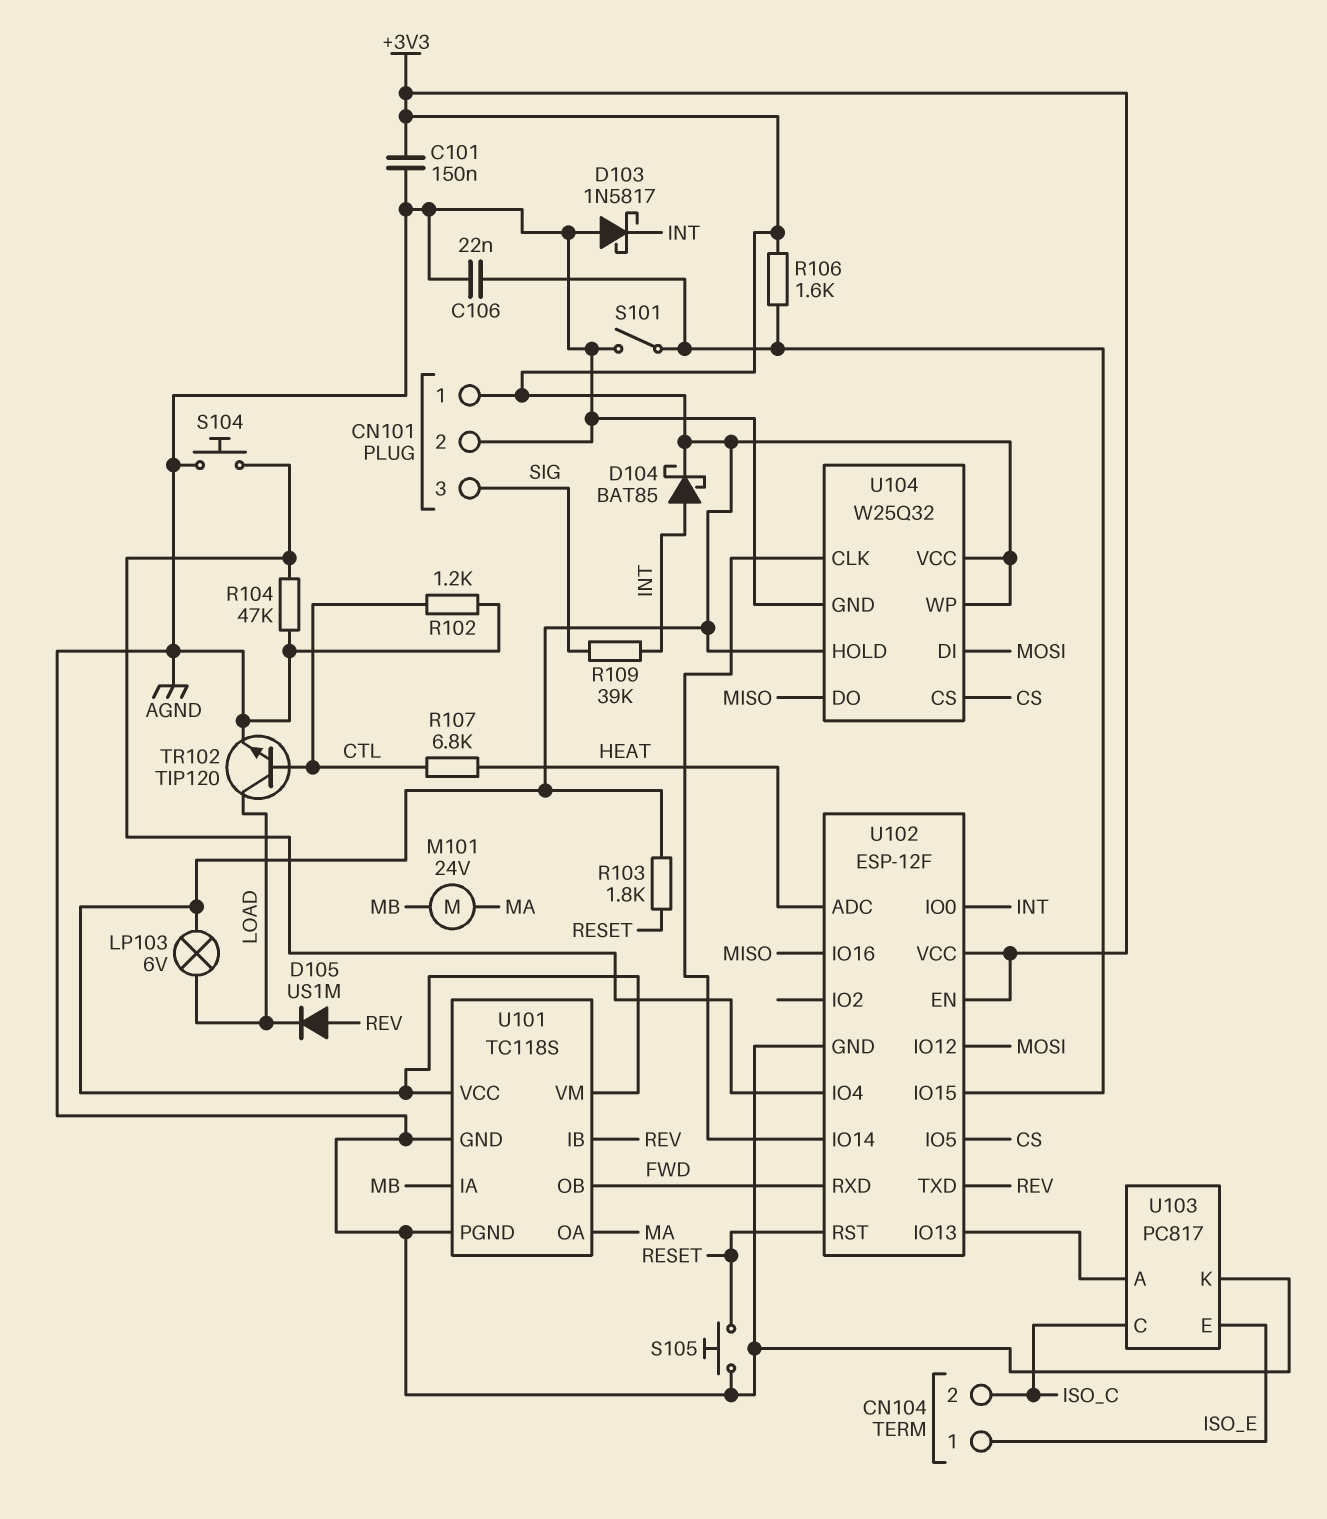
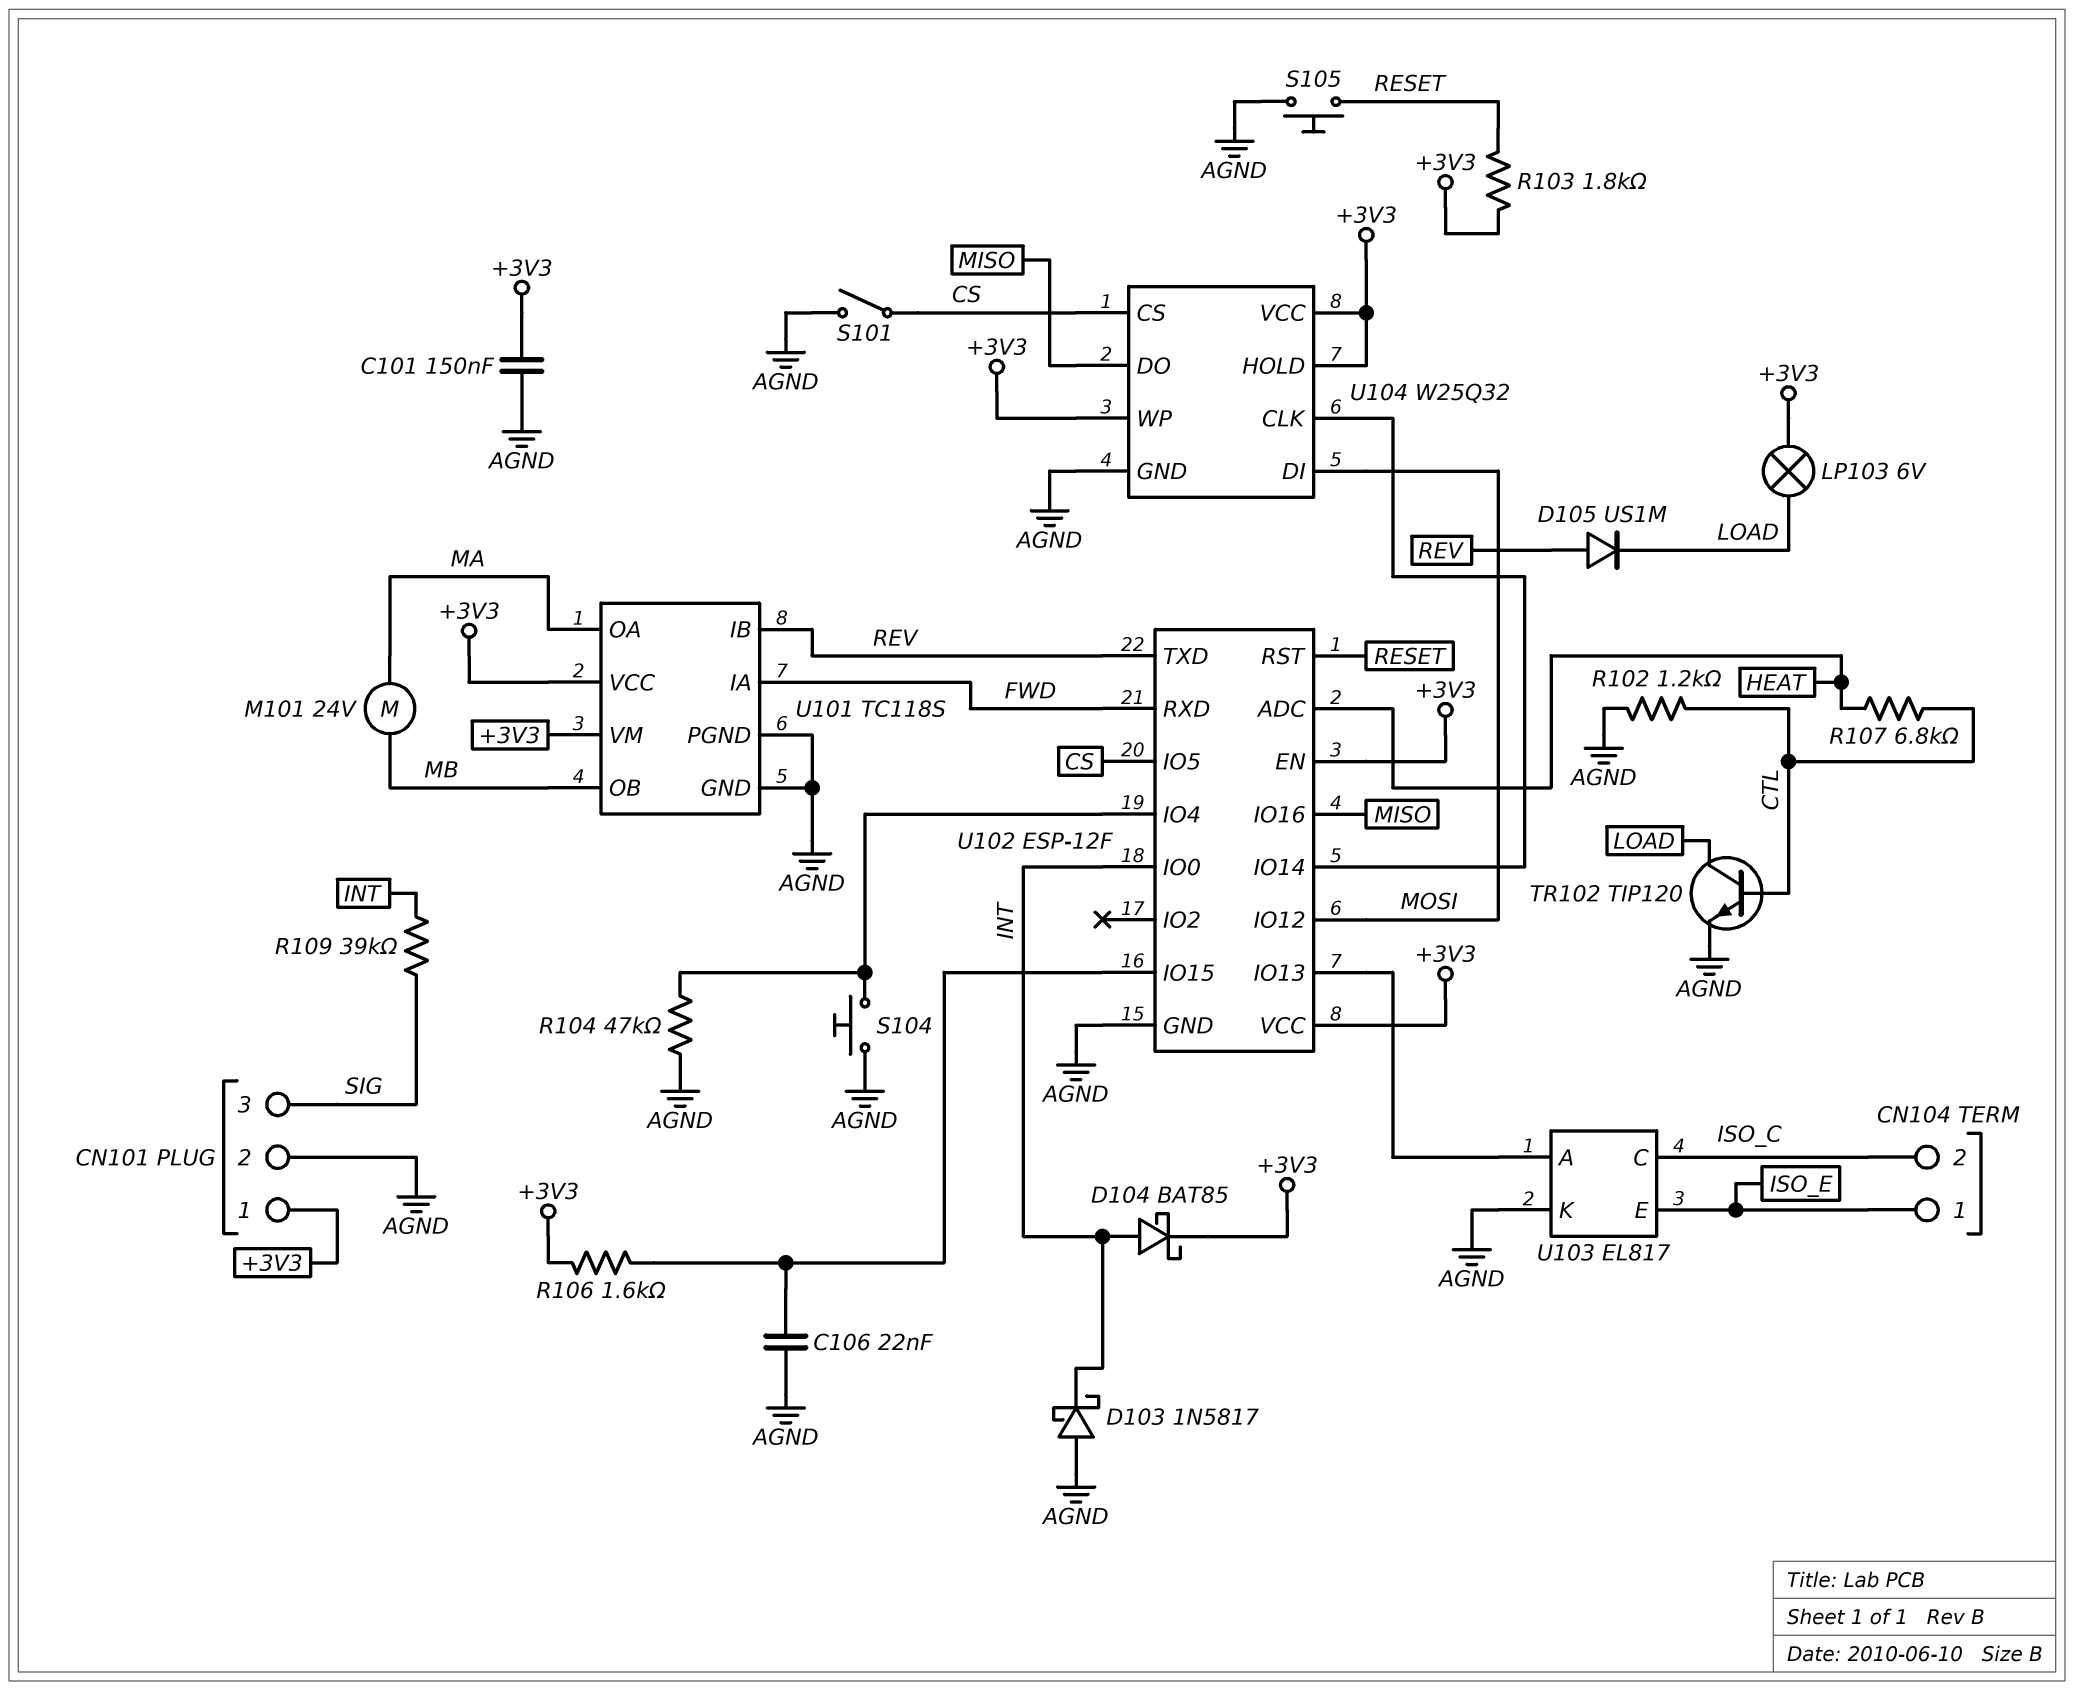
S101: switch (AGND, U102/IO15) -> switch (AGND, CS)
U101 pin IA: MB -> FWD
U101 pin OB: FWD -> MB
U103: PC817 -> EL817

